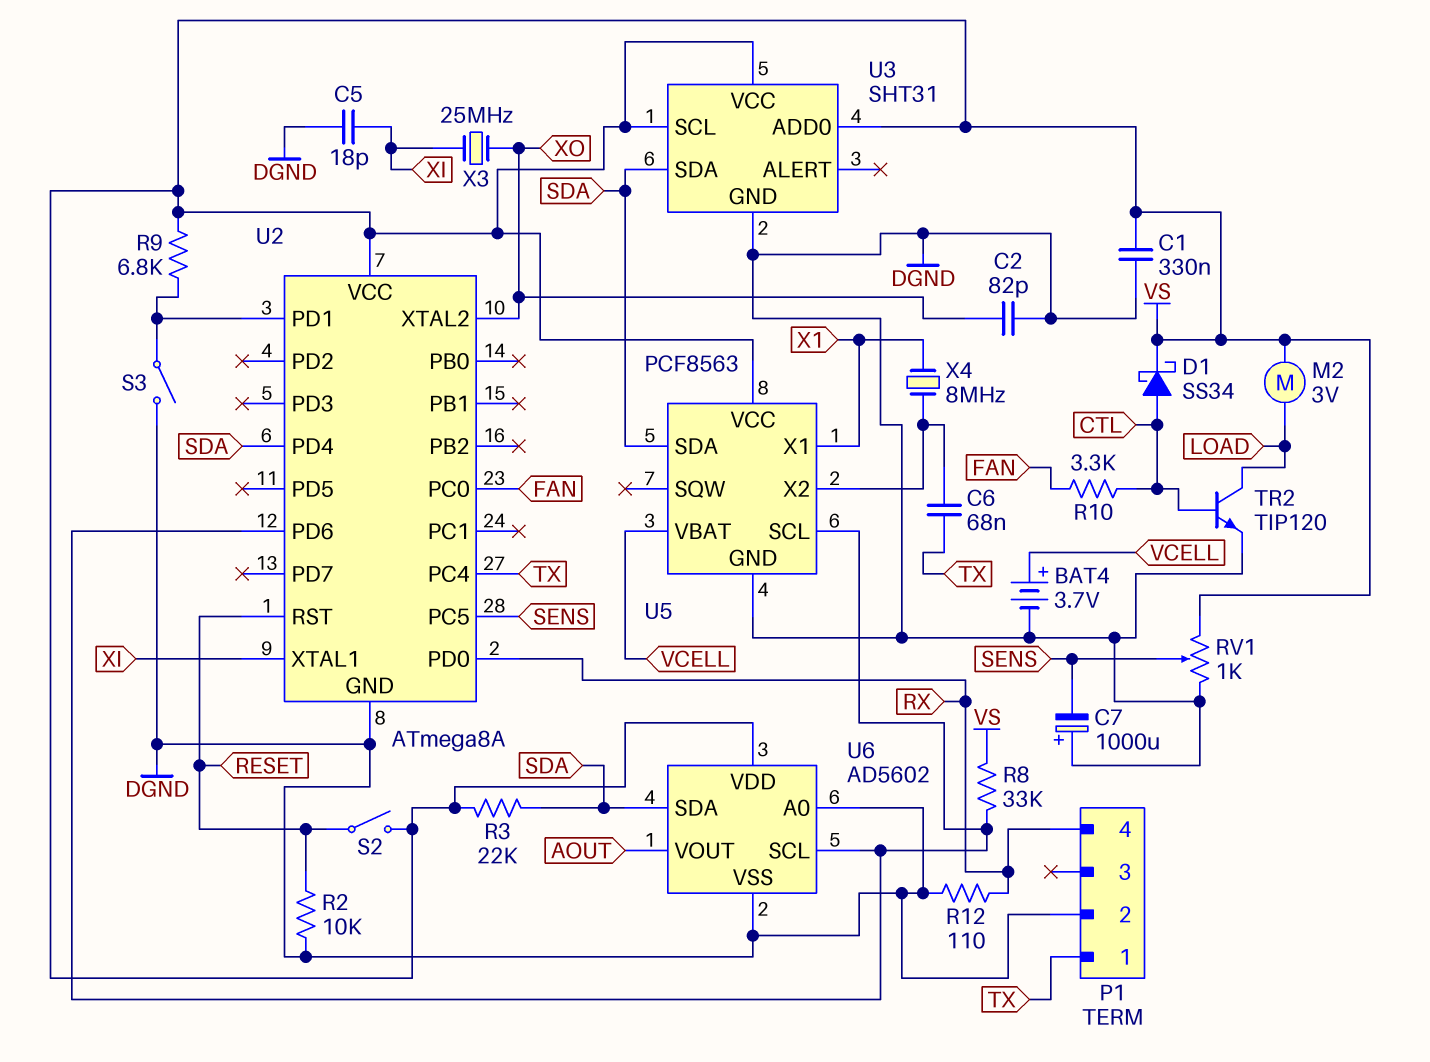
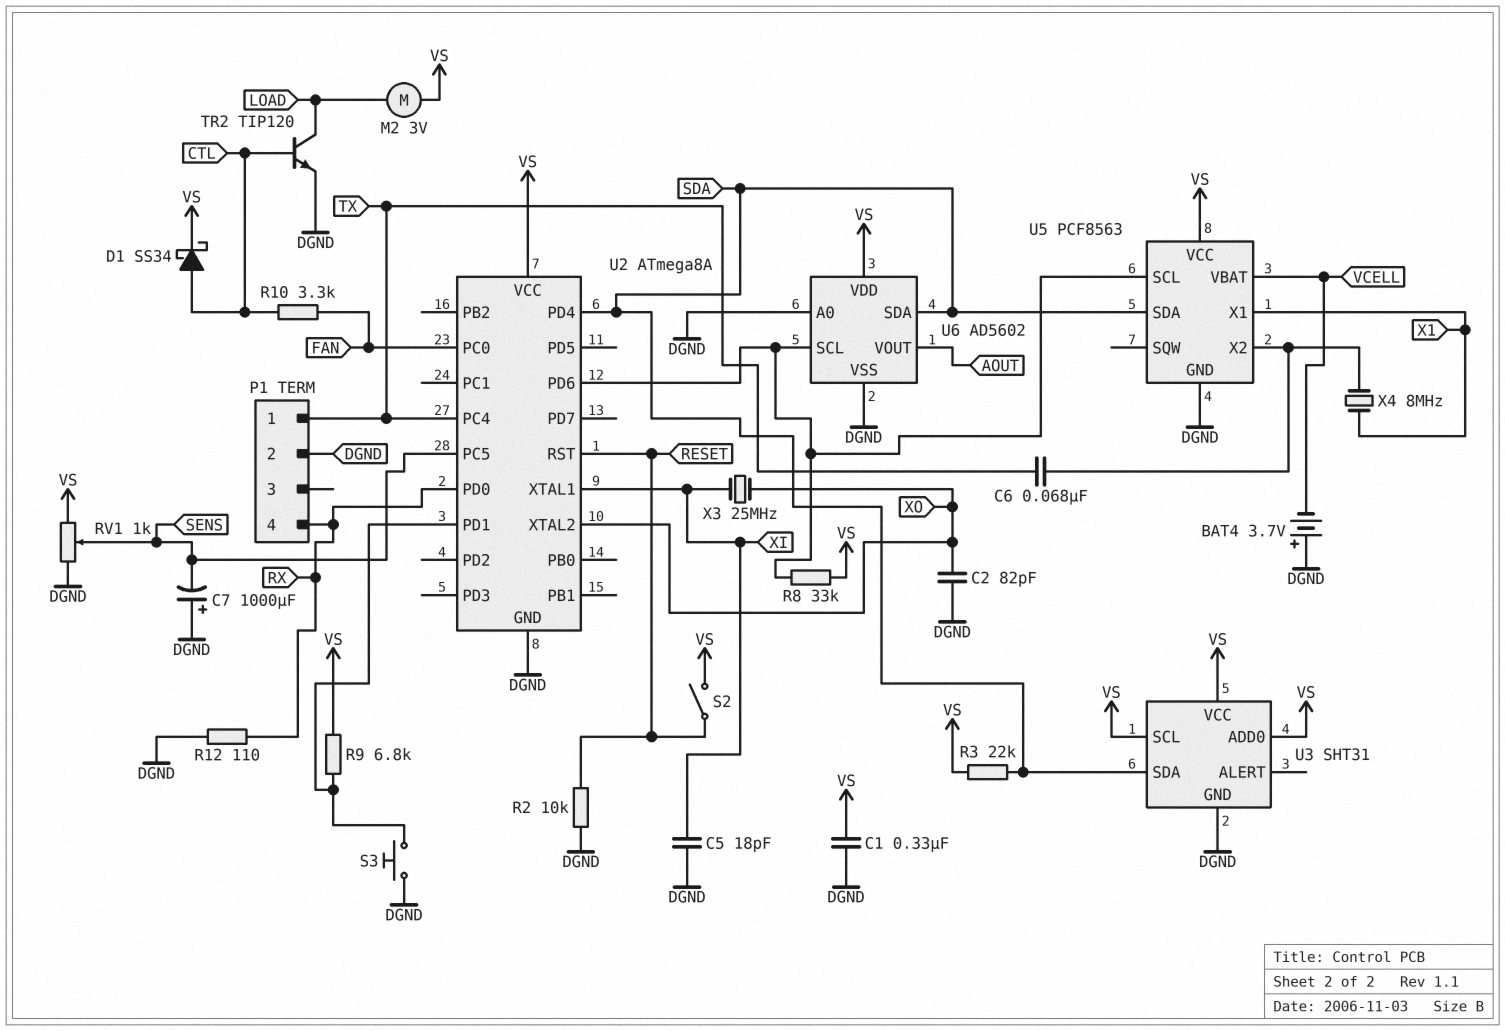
BAT4: 3.7V (plus VCELL, minus DGND) -> 3.7V (plus DGND, minus VCELL)
S3: switch (DGND, U2/PD1) -> button (DGND, U2/PD1)

